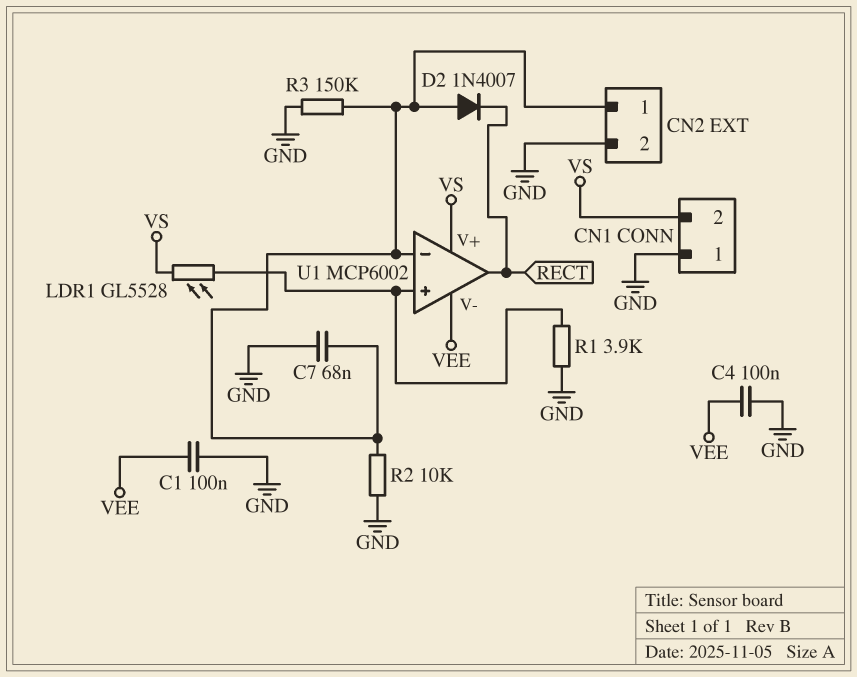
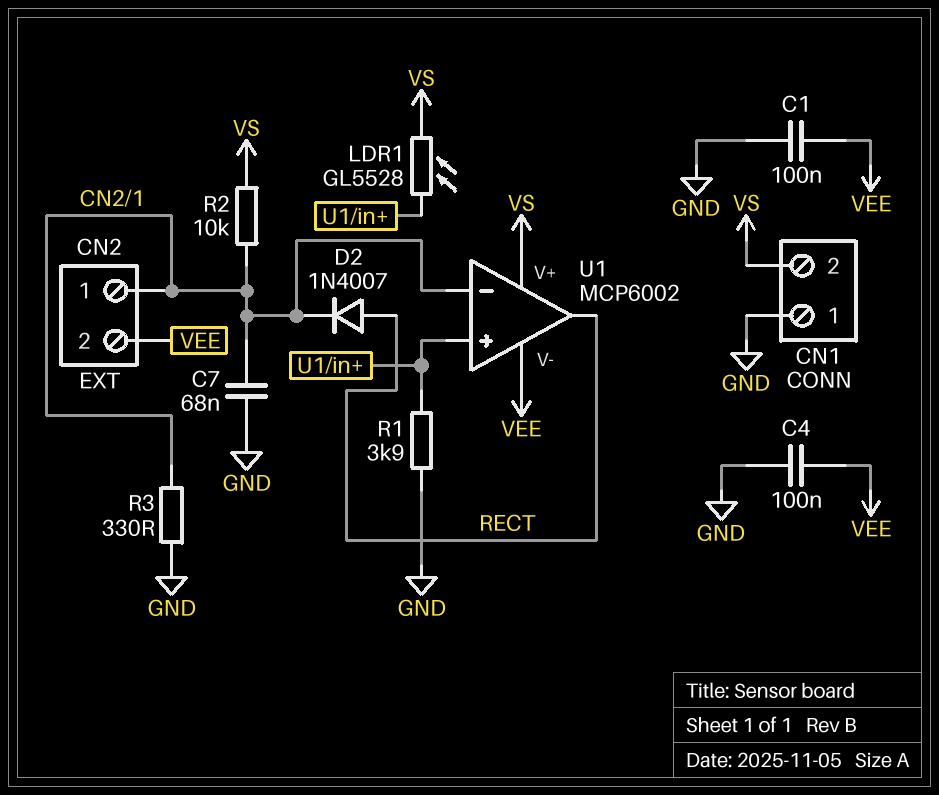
CN2 pin 2: GND -> VEE
D2: diode 1N4007 (A CN2/1, K RECT) -> diode 1N4007 (A RECT, K CN2/1)
R2: 10k (CN2/1, GND) -> 10k (CN2/1, VS)
R3: 150k (CN2/1, GND) -> 330 (CN2/1, GND)

